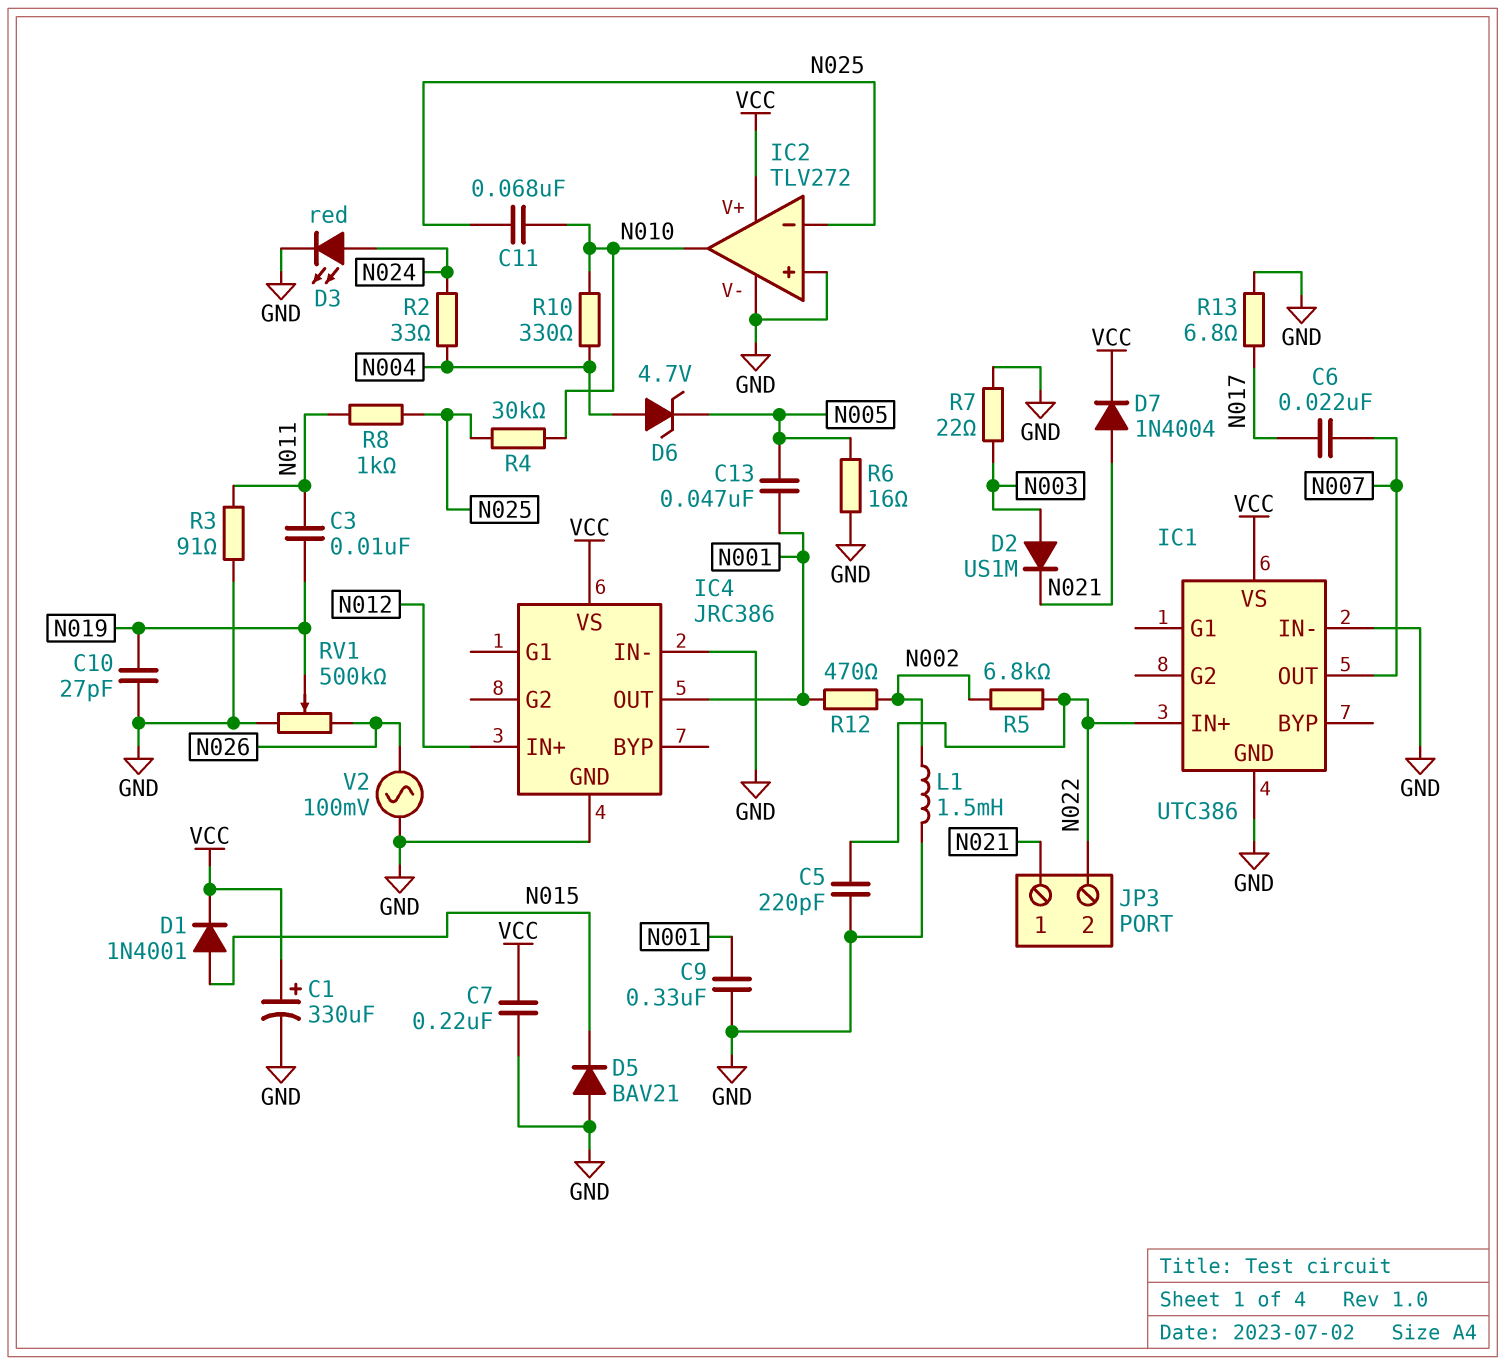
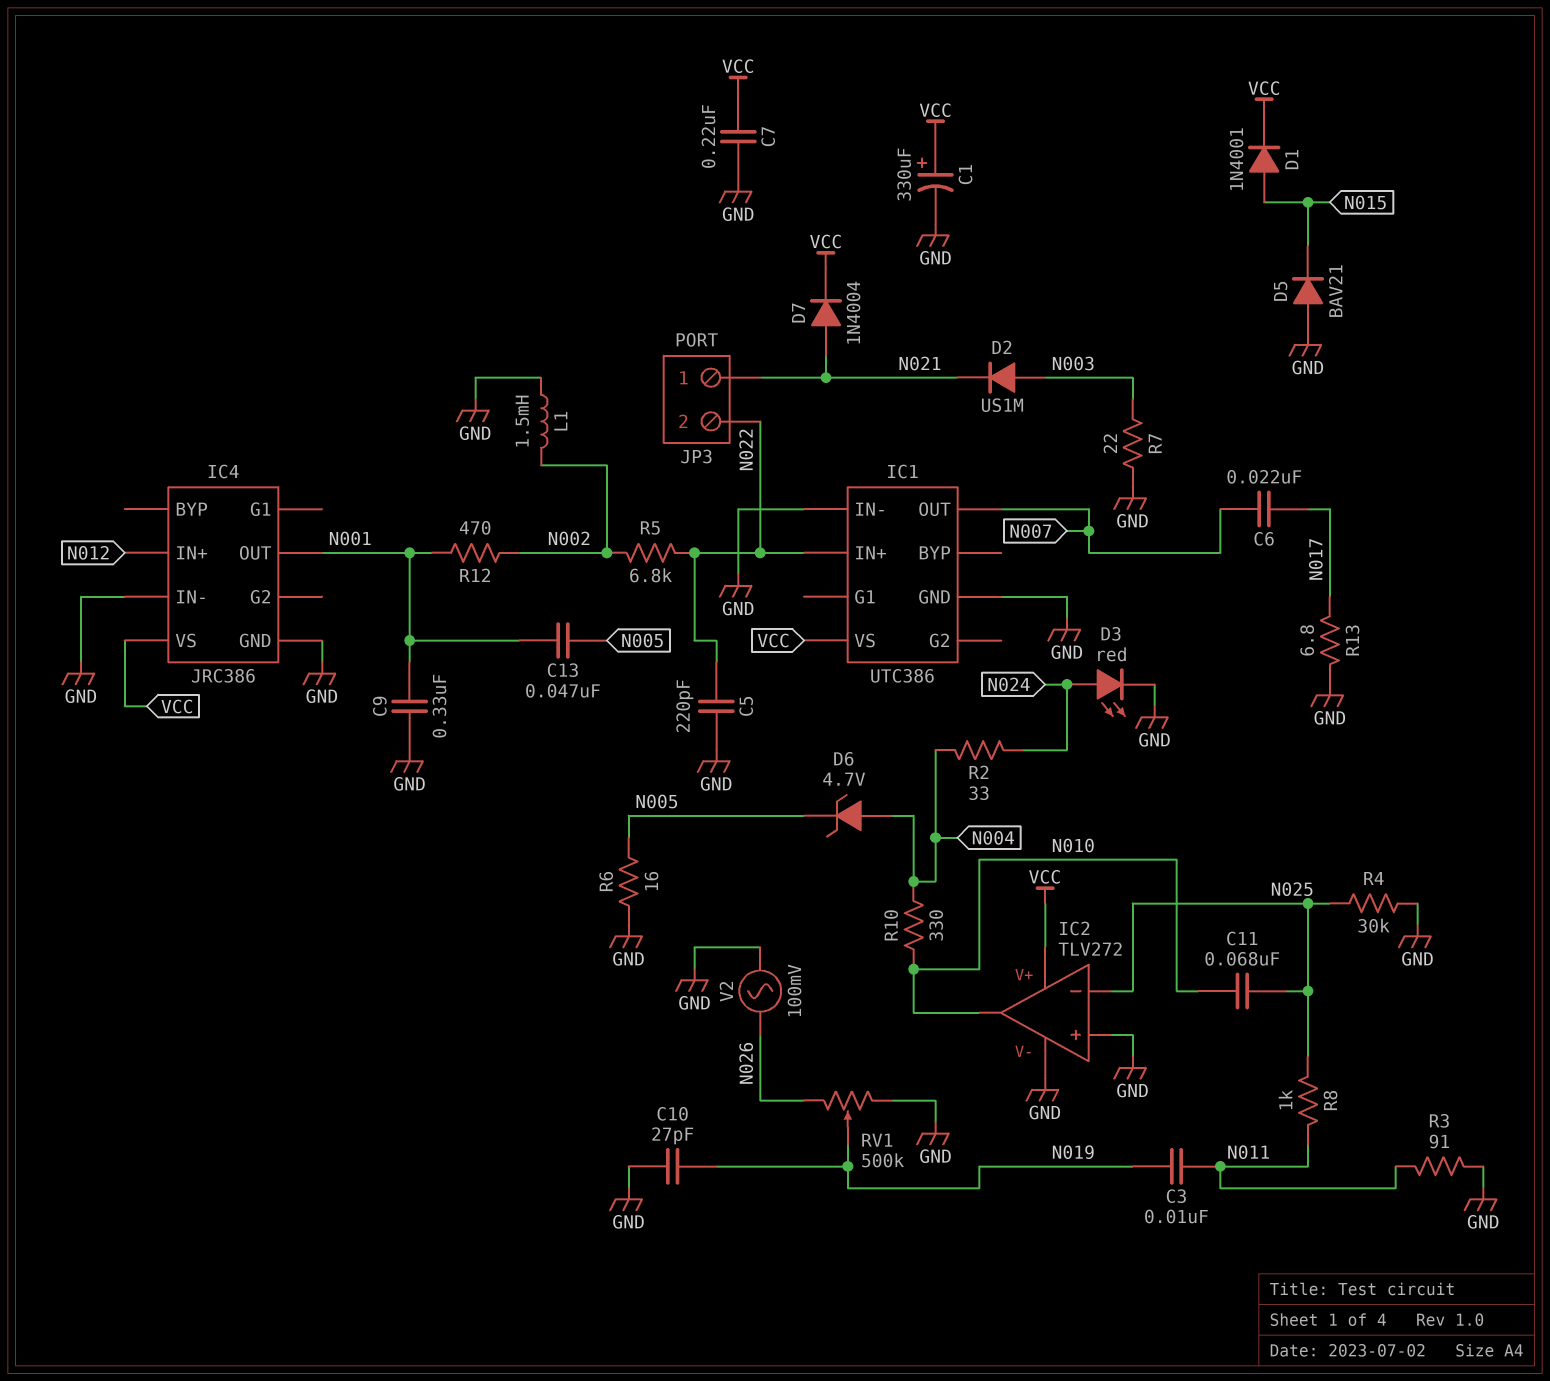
R4: 30k (N010, N025) -> 30k (GND, N025)

